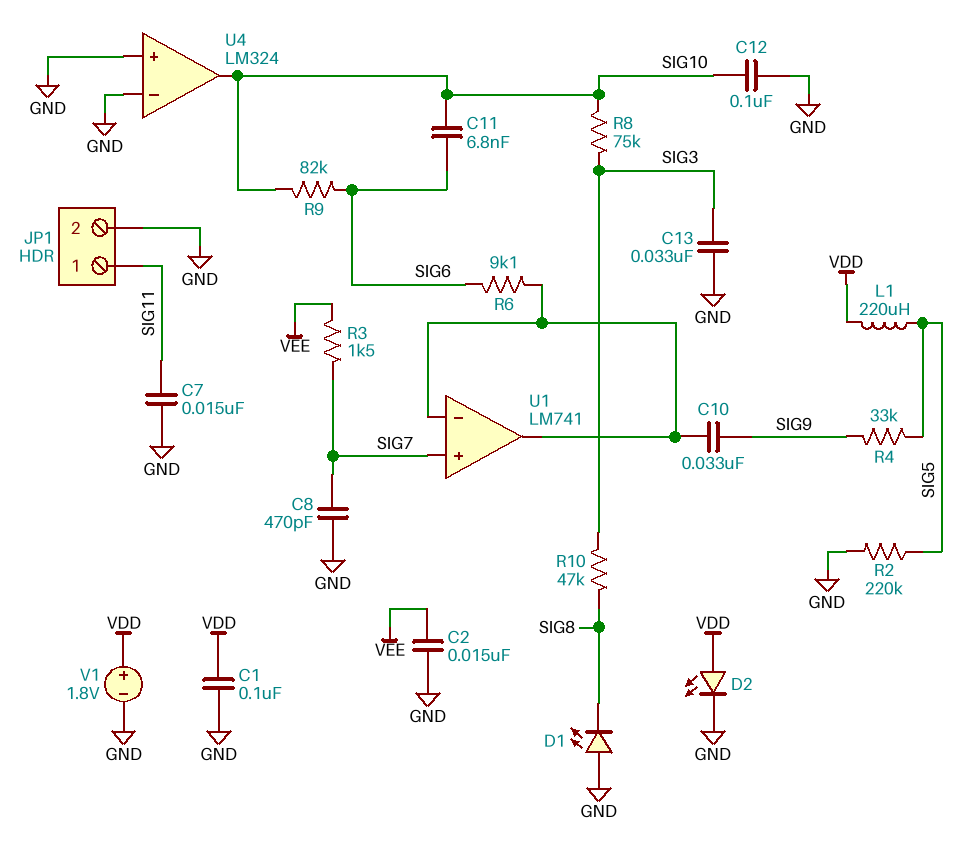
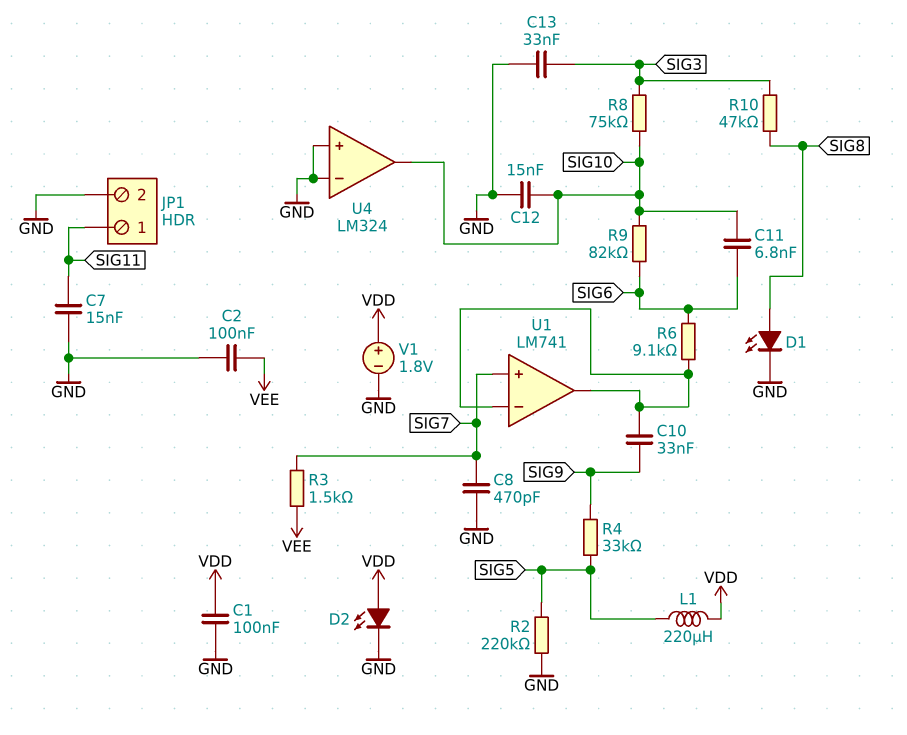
C2: 15nF (GND, VEE) -> 100nF (GND, VEE)
C12: 100nF (GND, SIG10) -> 15nF (GND, SIG10)
D1: LED (A GND, K SIG8) -> LED (A SIG8, K GND)

